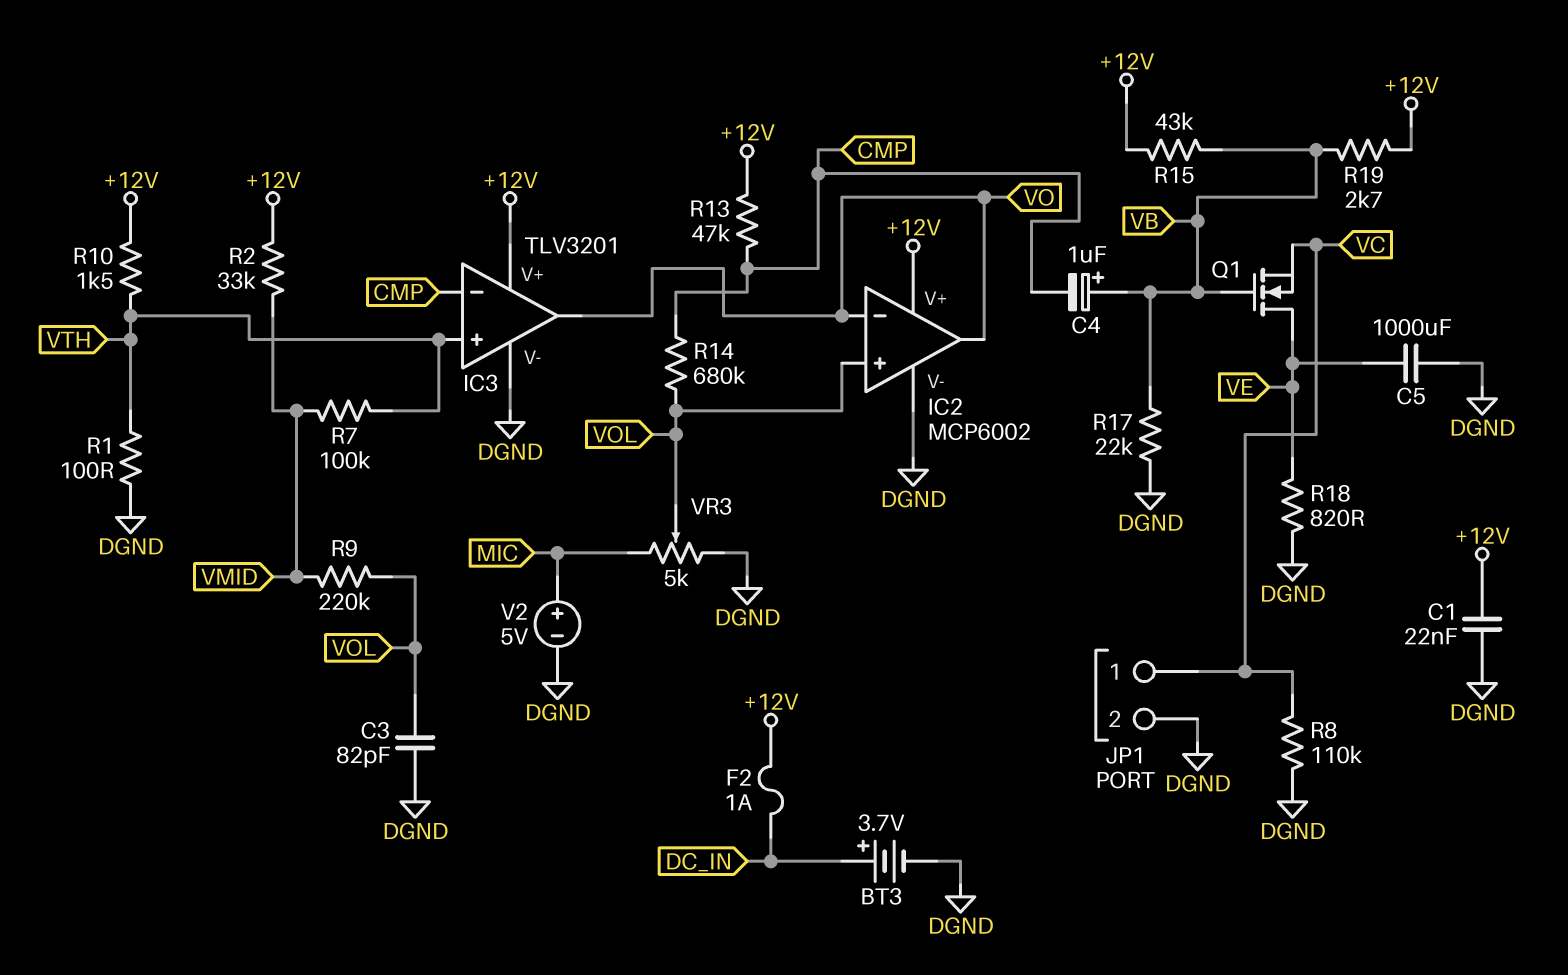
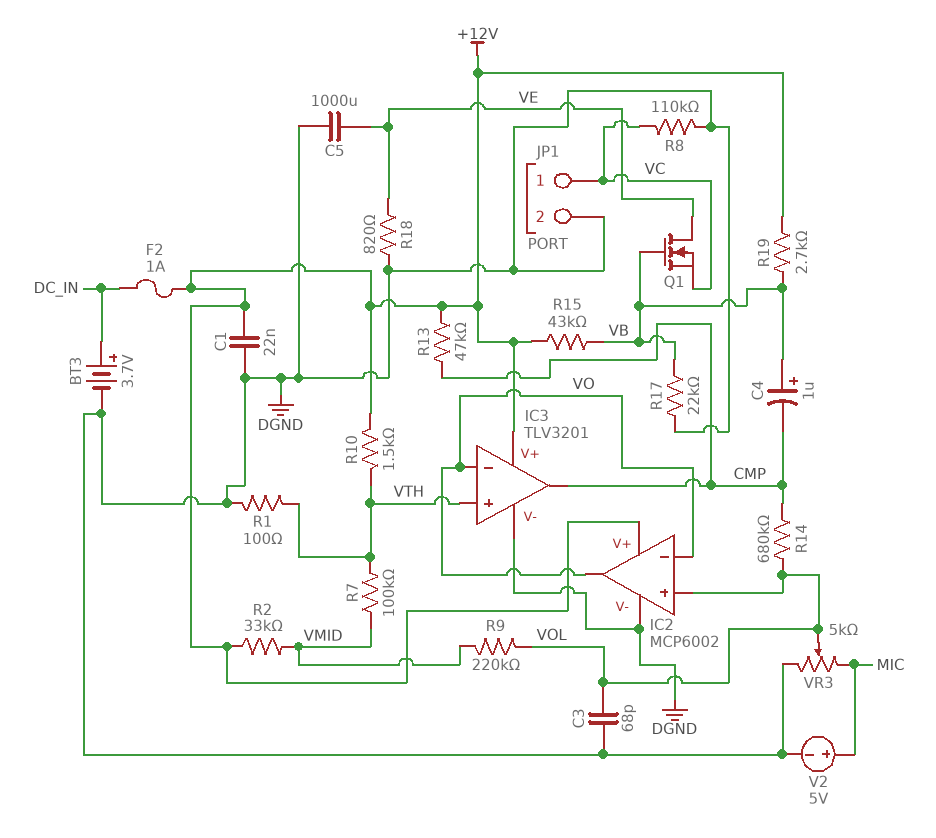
C3: 82pF (DGND, VOL) -> 68pF (DGND, VOL)
IC3 pin in-: CMP -> VO
IC3 pin out: VO -> CMP

